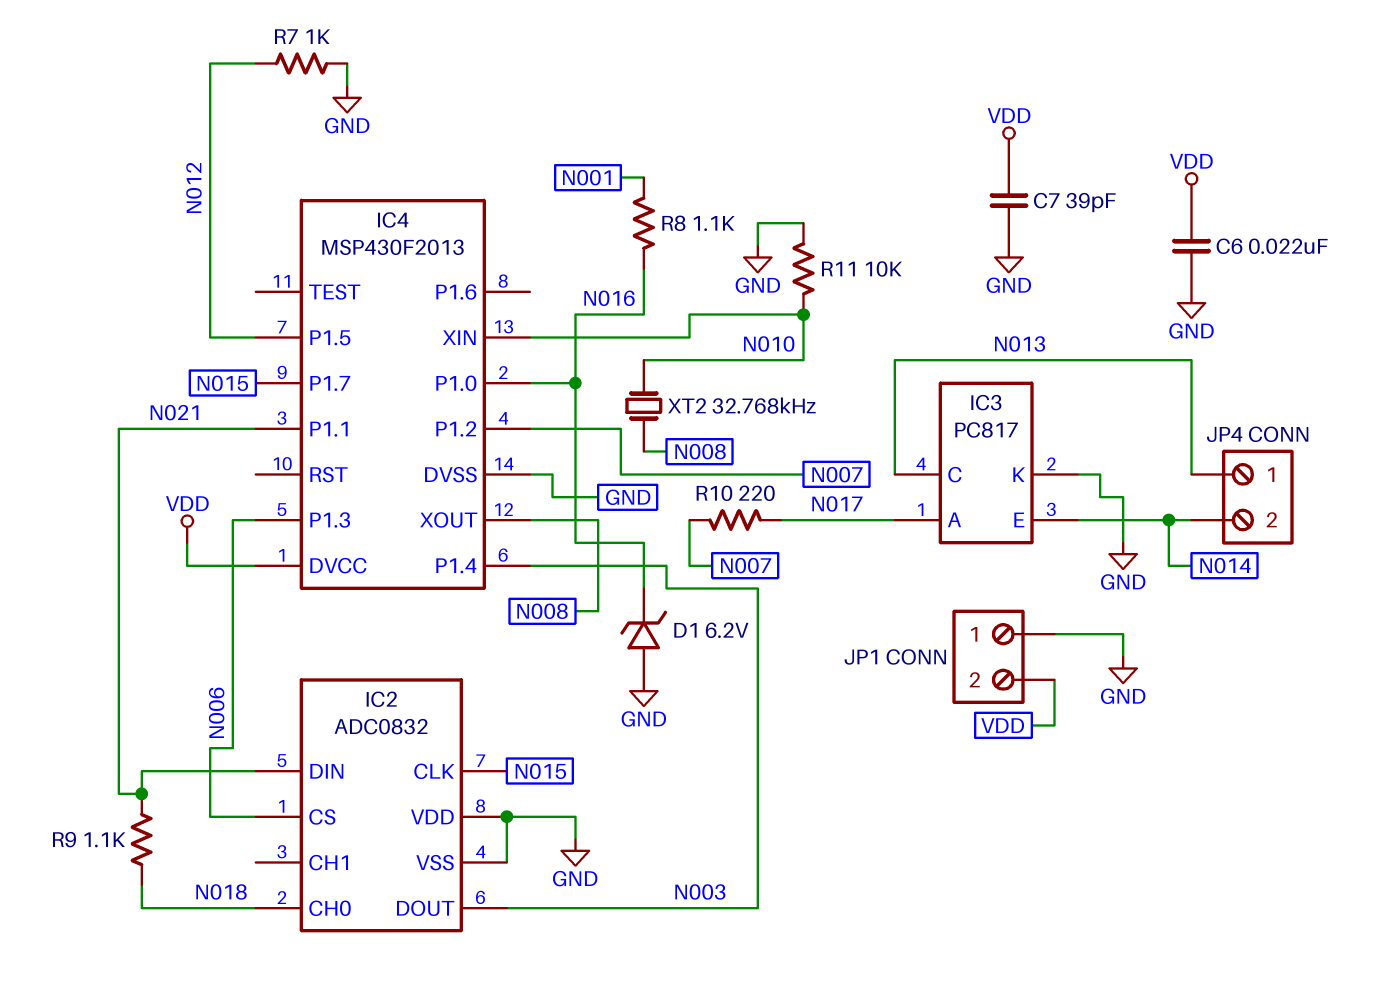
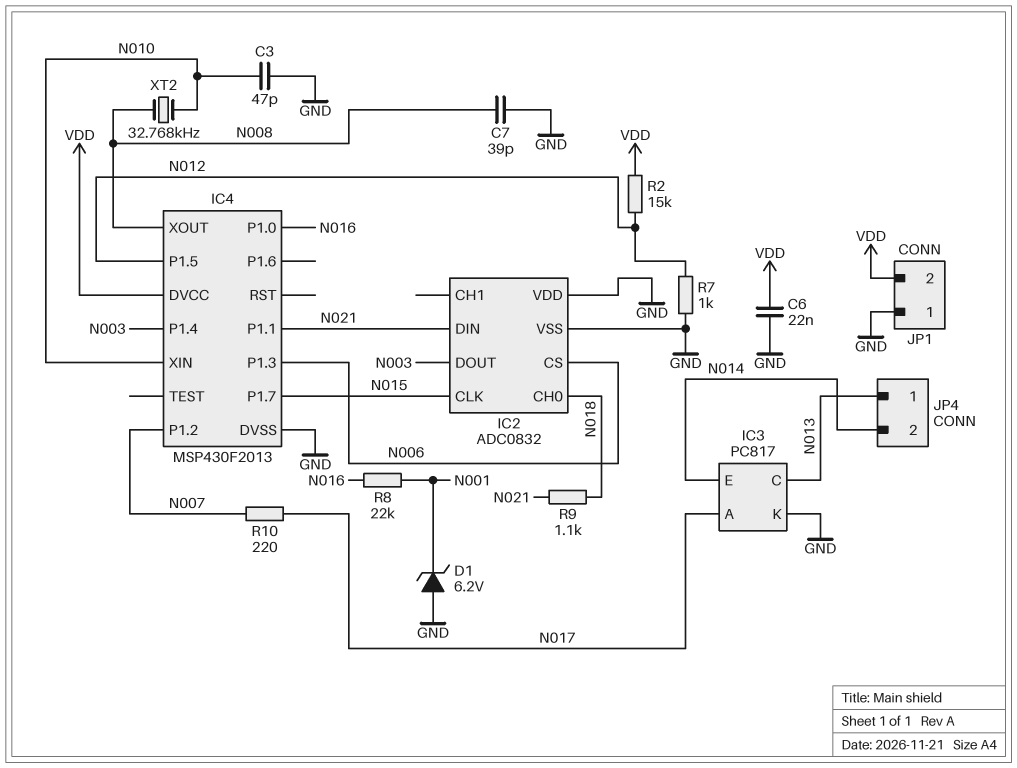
C3: none -> 47pF (GND, N010)
C7: 39pF (GND, VDD) -> 39pF (GND, N008)
D1: zener 6.2V (A GND, K N016) -> zener 6.2V (A GND, K N001)
R2: none -> 15k (N012, VDD)
R8: 1.1k (N001, N016) -> 22k (N001, N016)
R11: 10k (GND, N010) -> none

